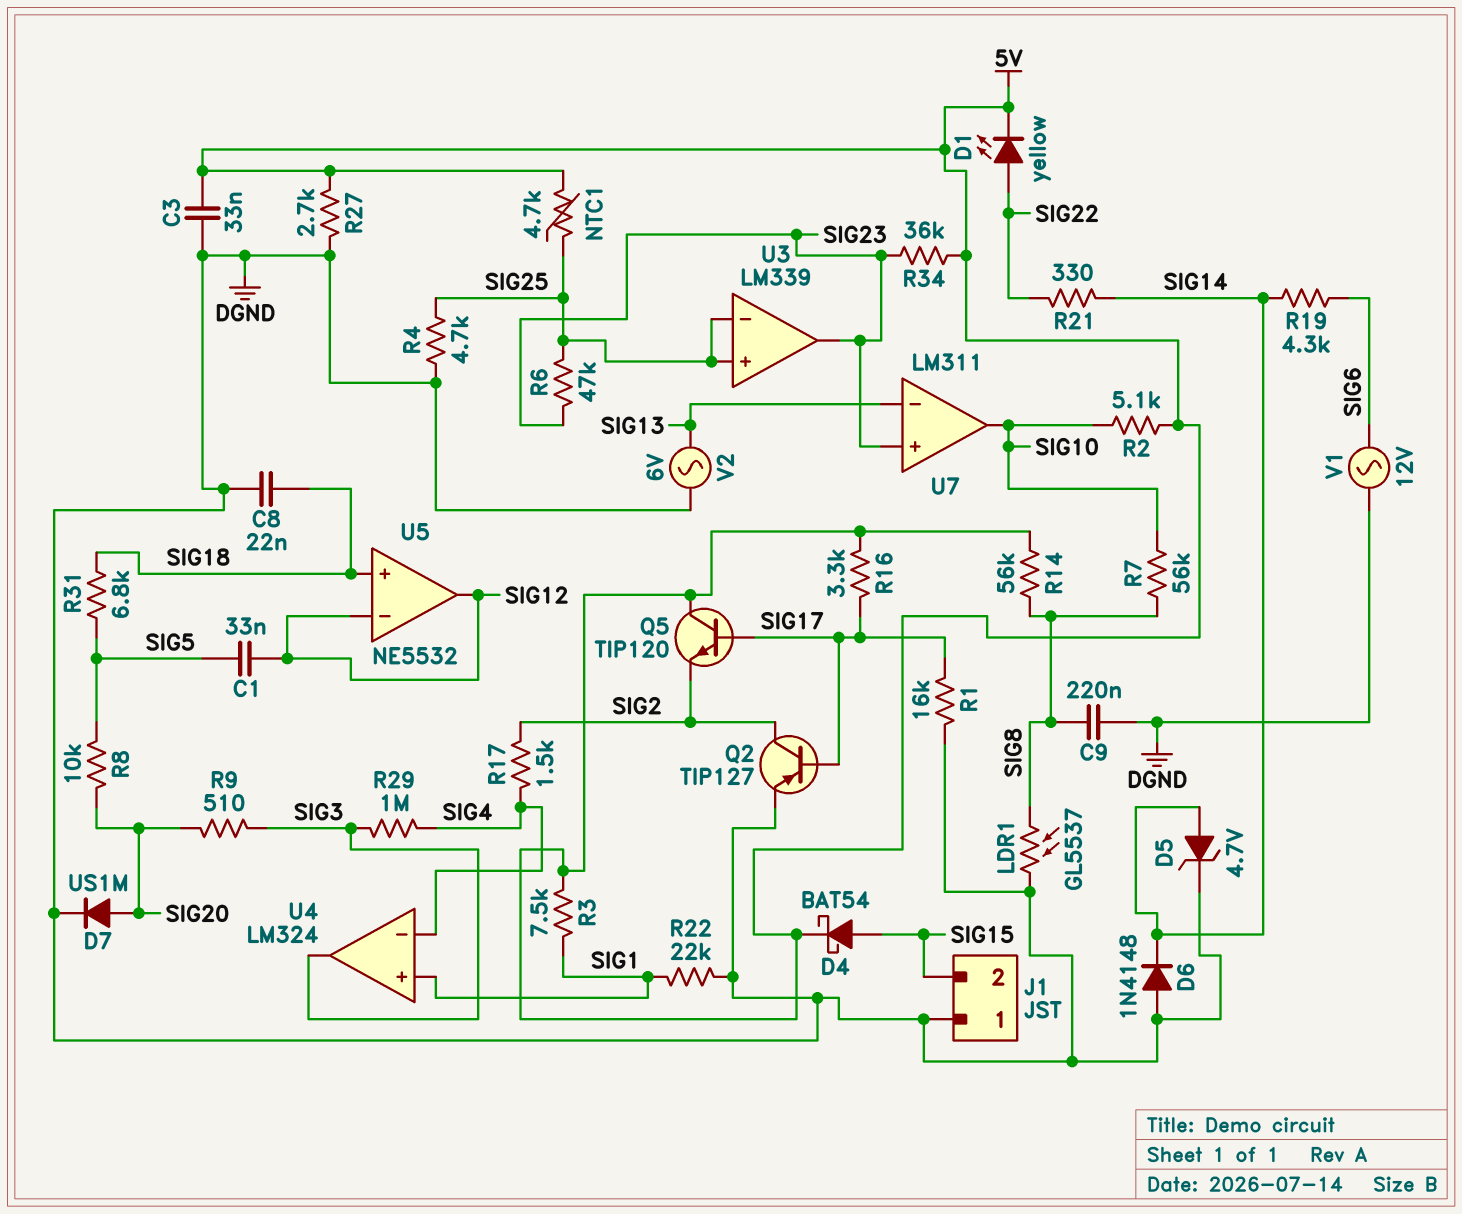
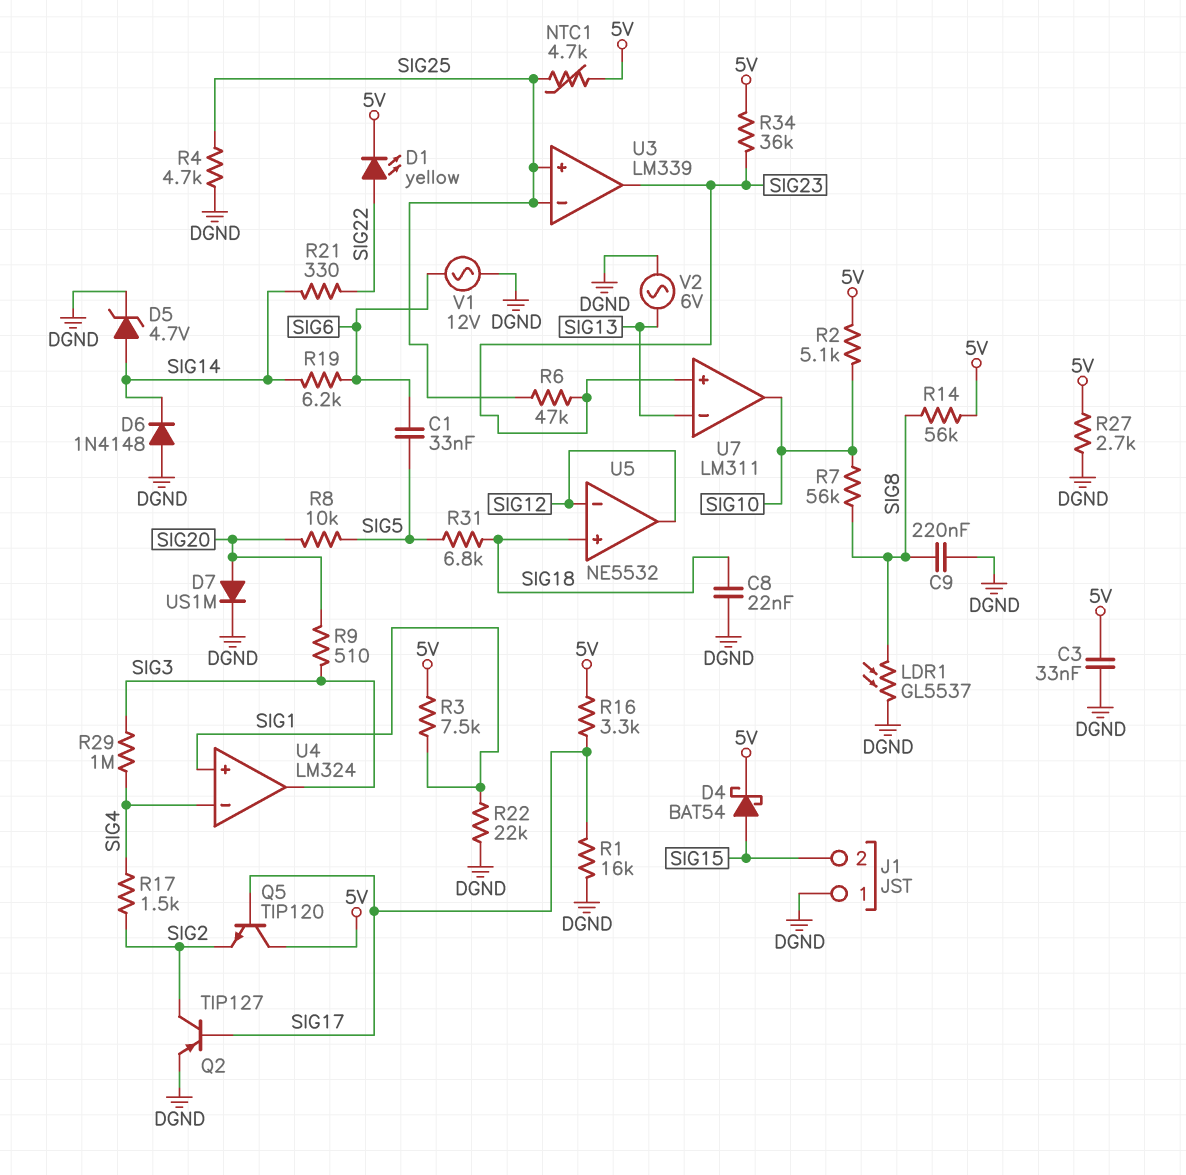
C1: 33nF (SIG5, SIG12) -> 33nF (SIG5, SIG6)
R19: 4.3k (SIG6, SIG14) -> 6.2k (SIG6, SIG14)

